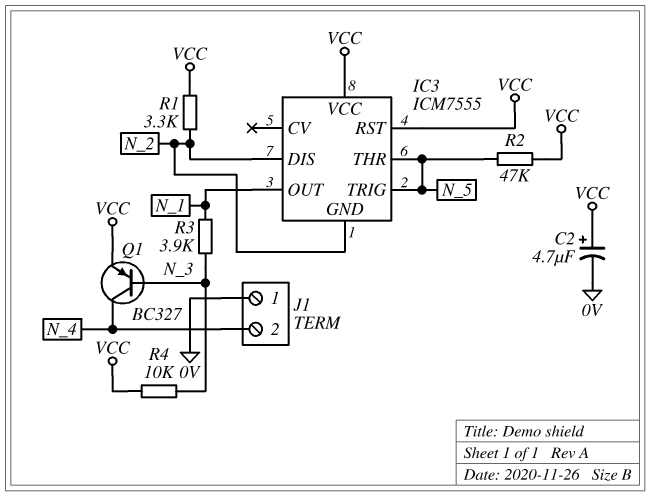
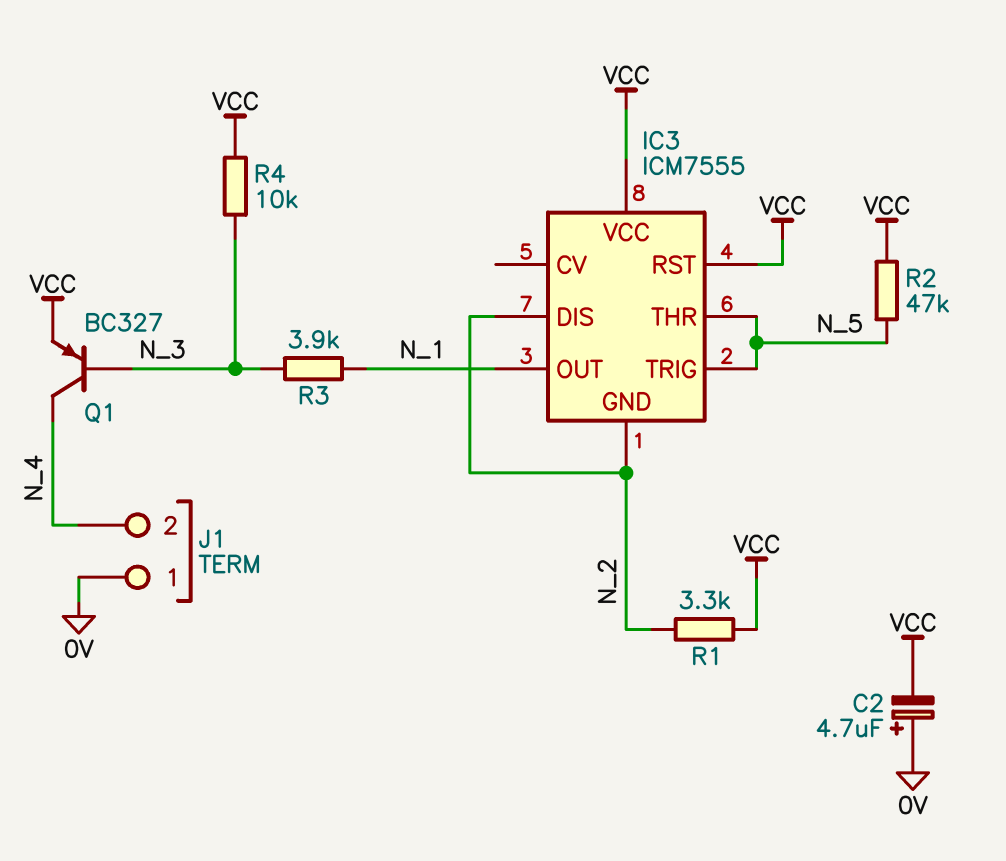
C2: 4.7uF (plus VCC, minus 0V) -> 4.7uF (plus 0V, minus VCC)

